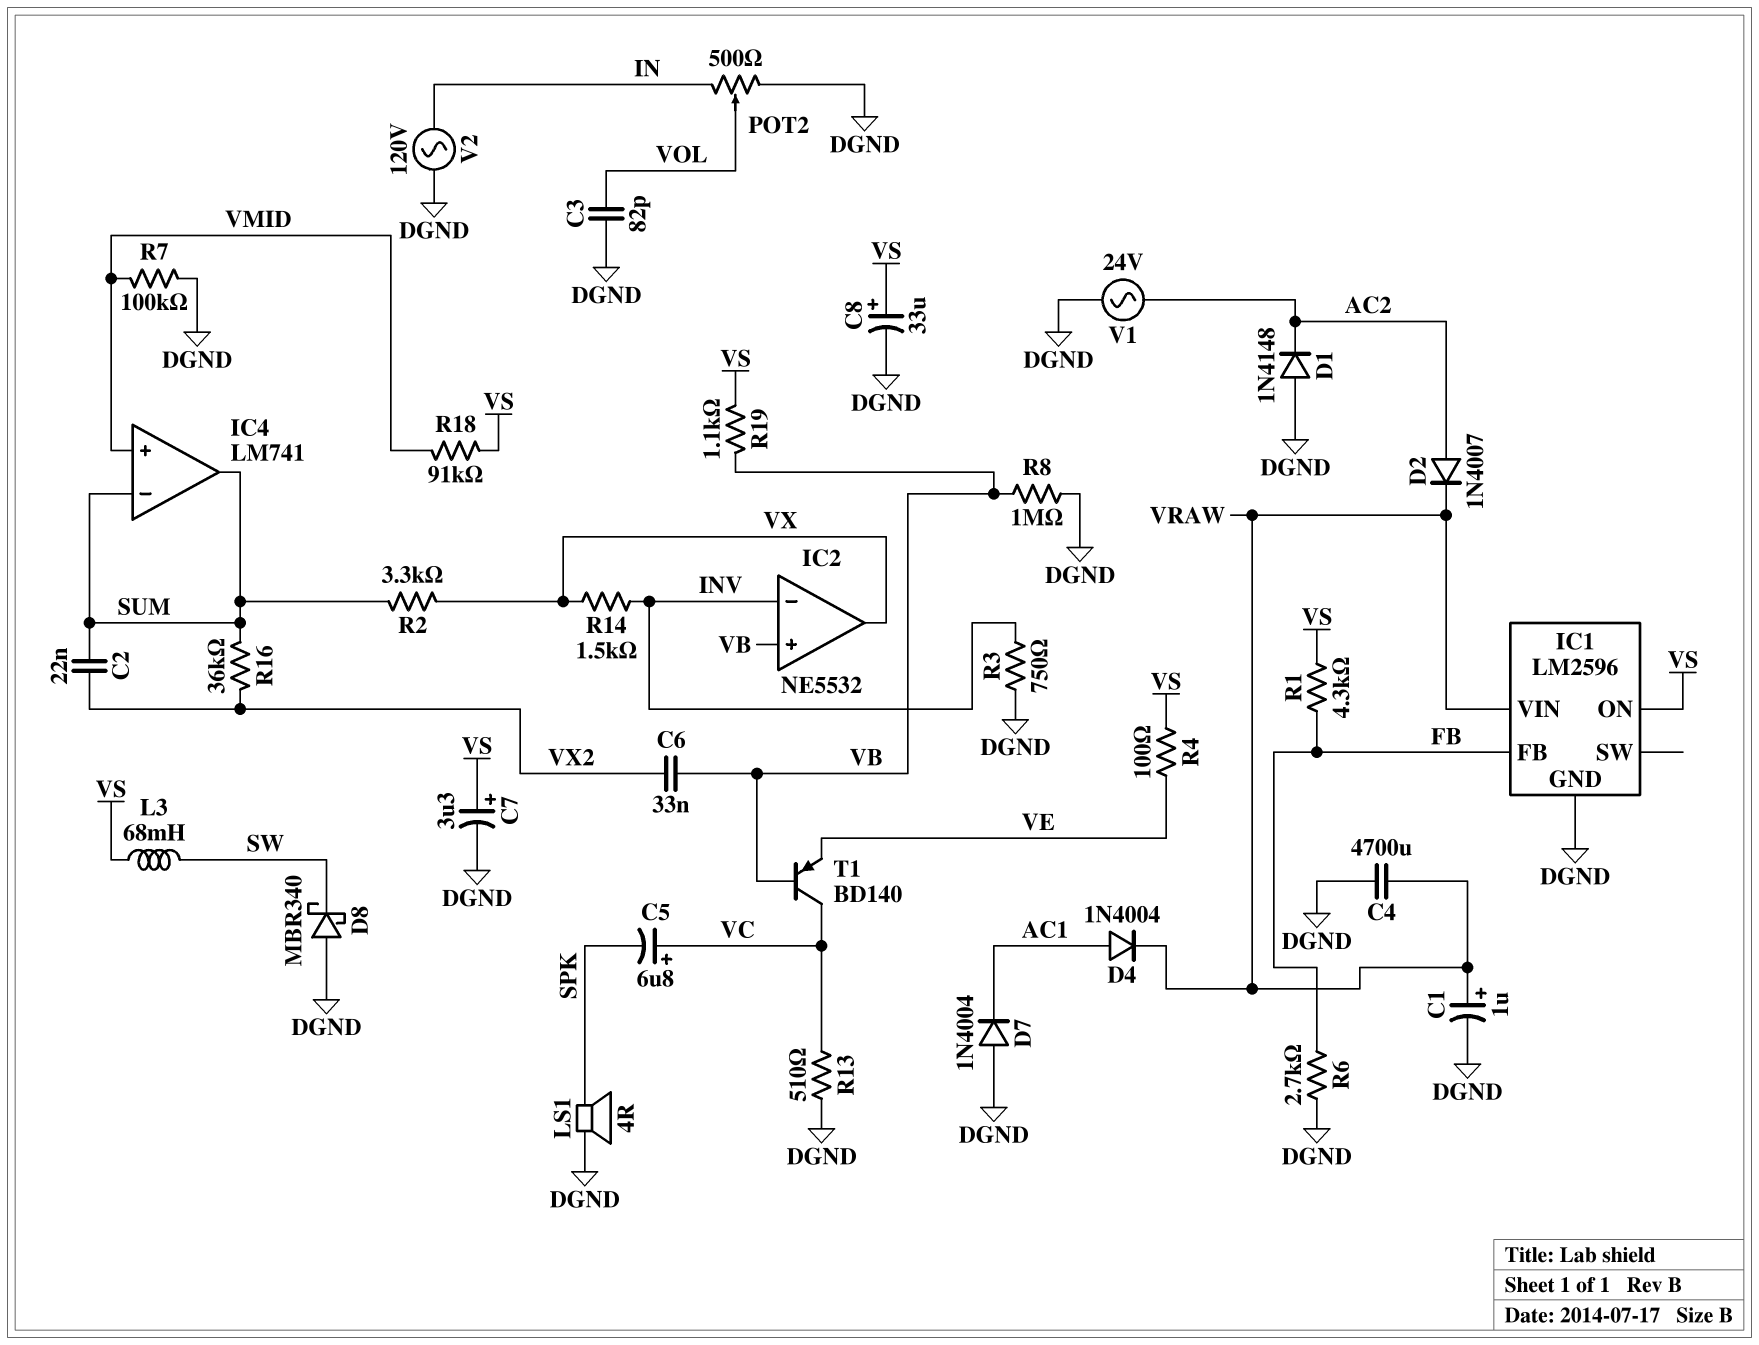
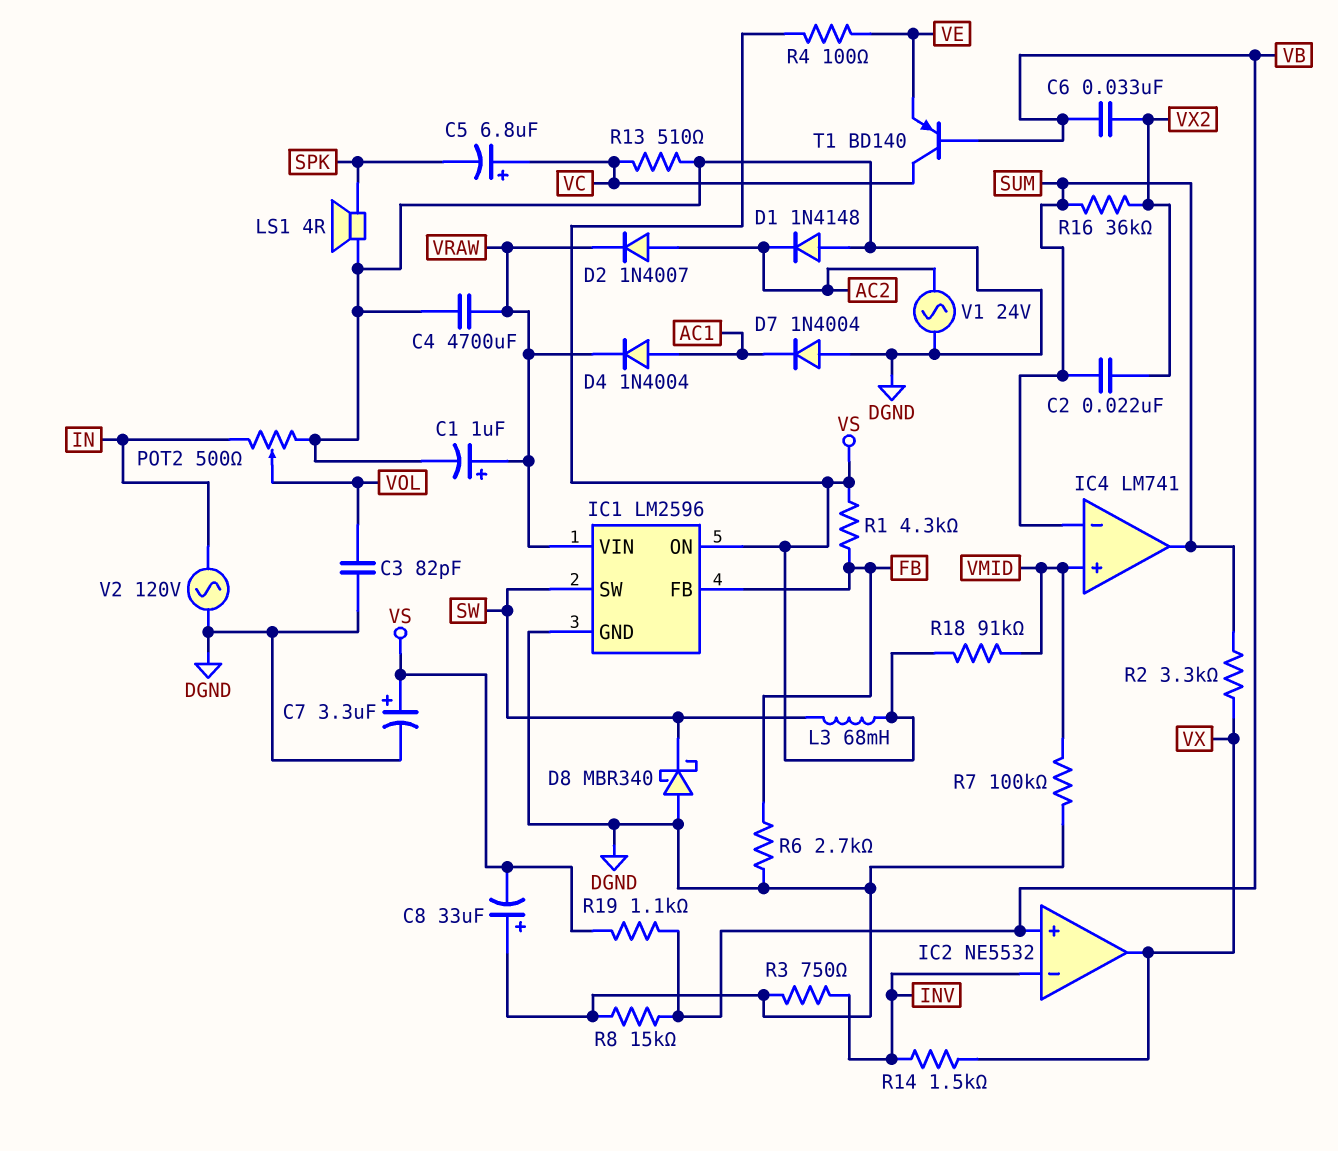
C8: 33uF (plus VS, minus DGND) -> 33uF (plus DGND, minus VS)
IC1 pin SW: none -> SW
R8: 1M (DGND, VB) -> 15k (DGND, VB)

